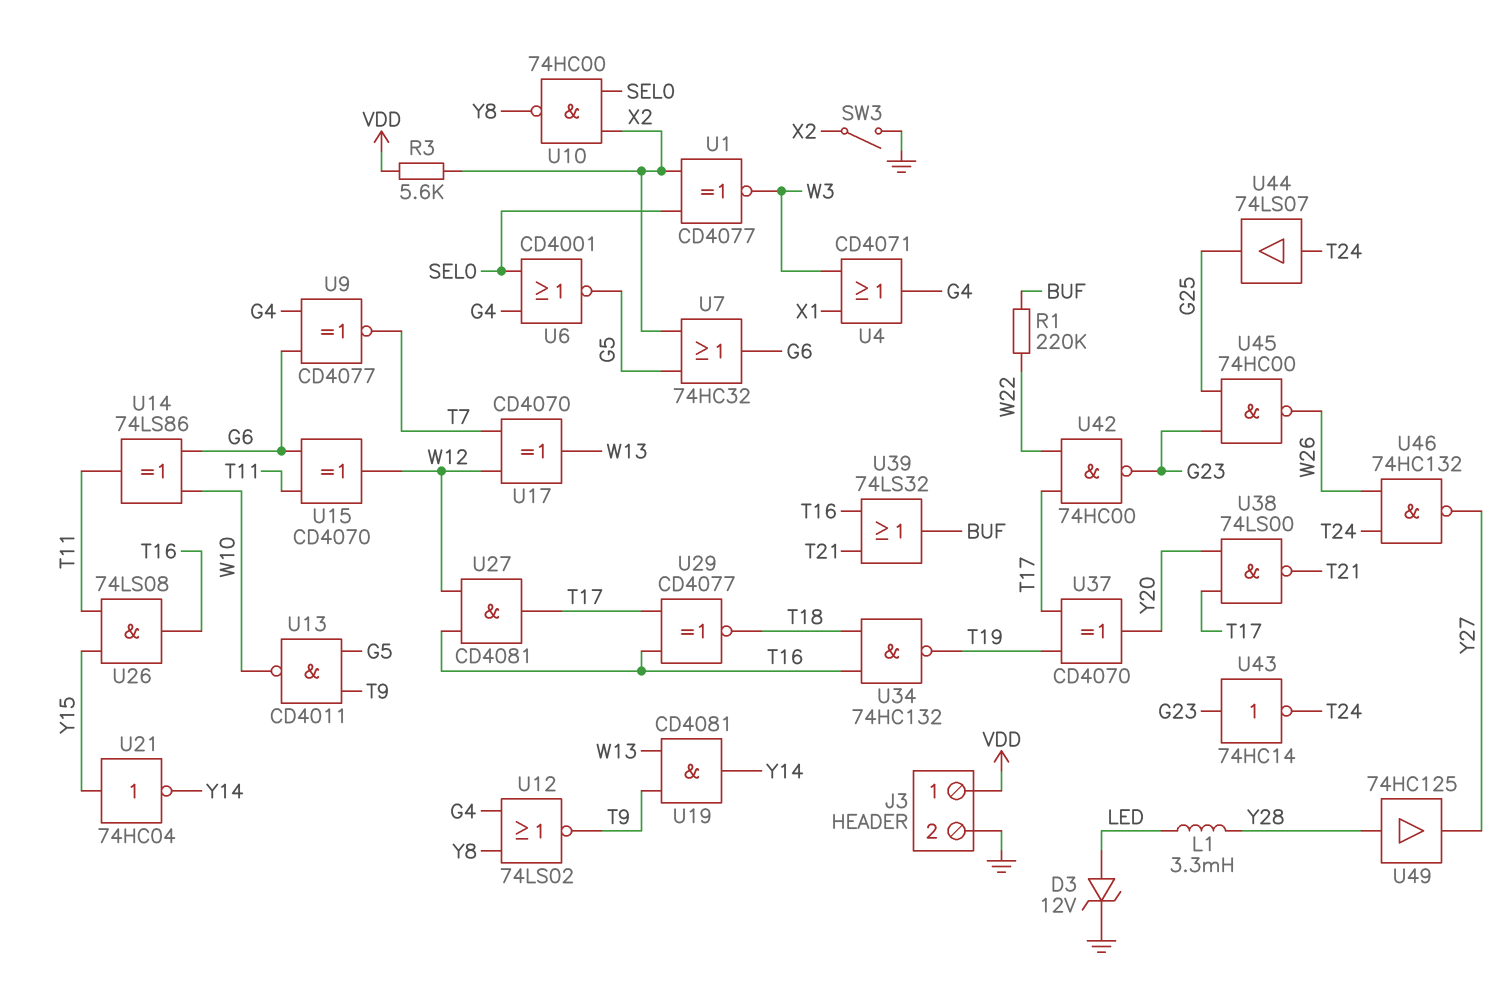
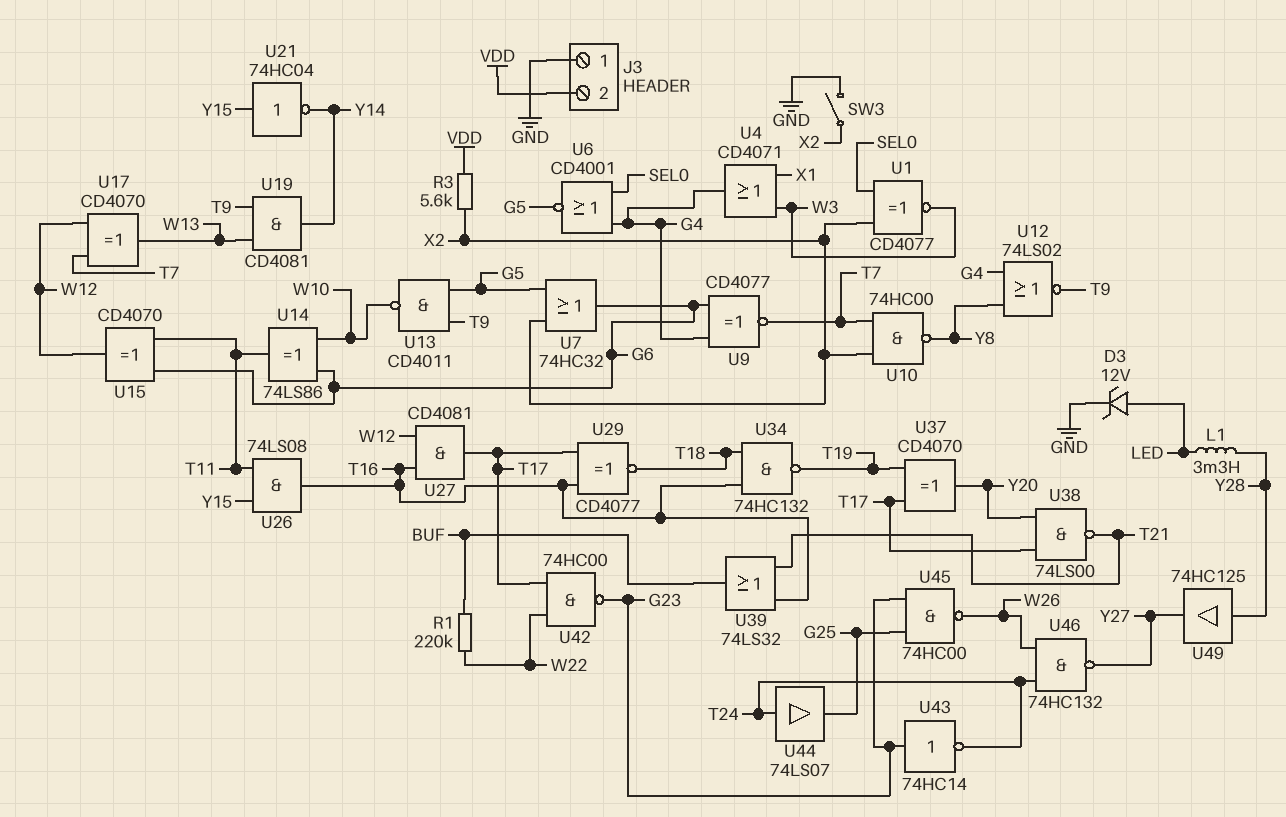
J3 pin 1: VDD -> GND
J3 pin 2: GND -> VDD
U10: NAND 74HC00 (in SEL0, in X2, out Y8) -> NAND 74HC00 (in T7, in X2, out Y8)

